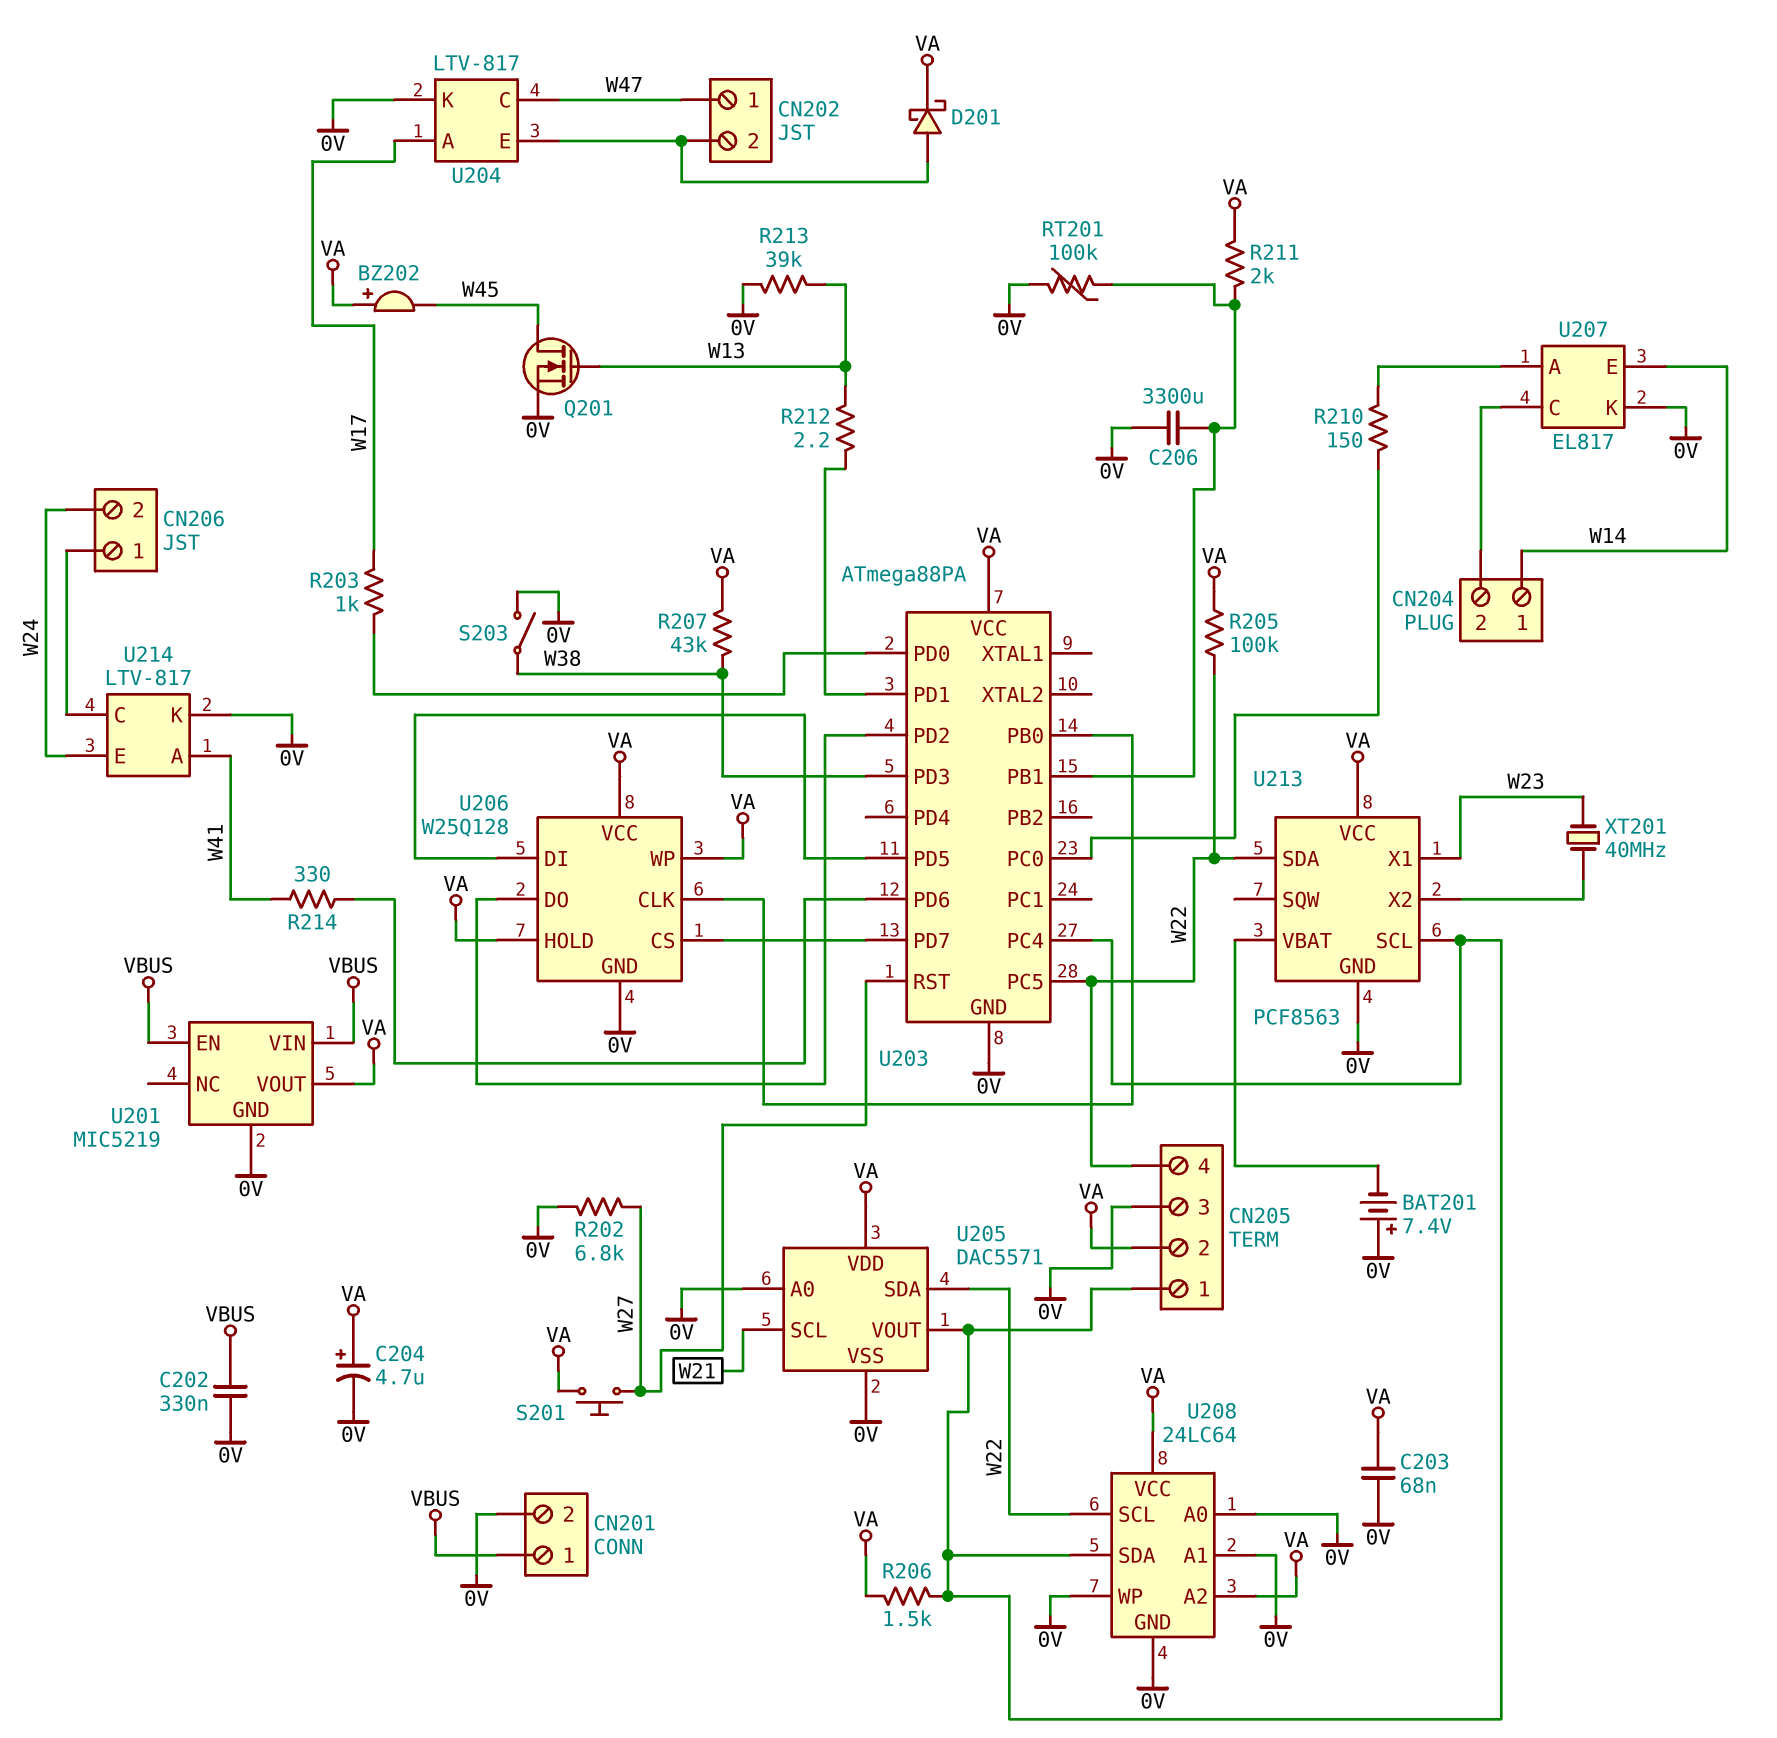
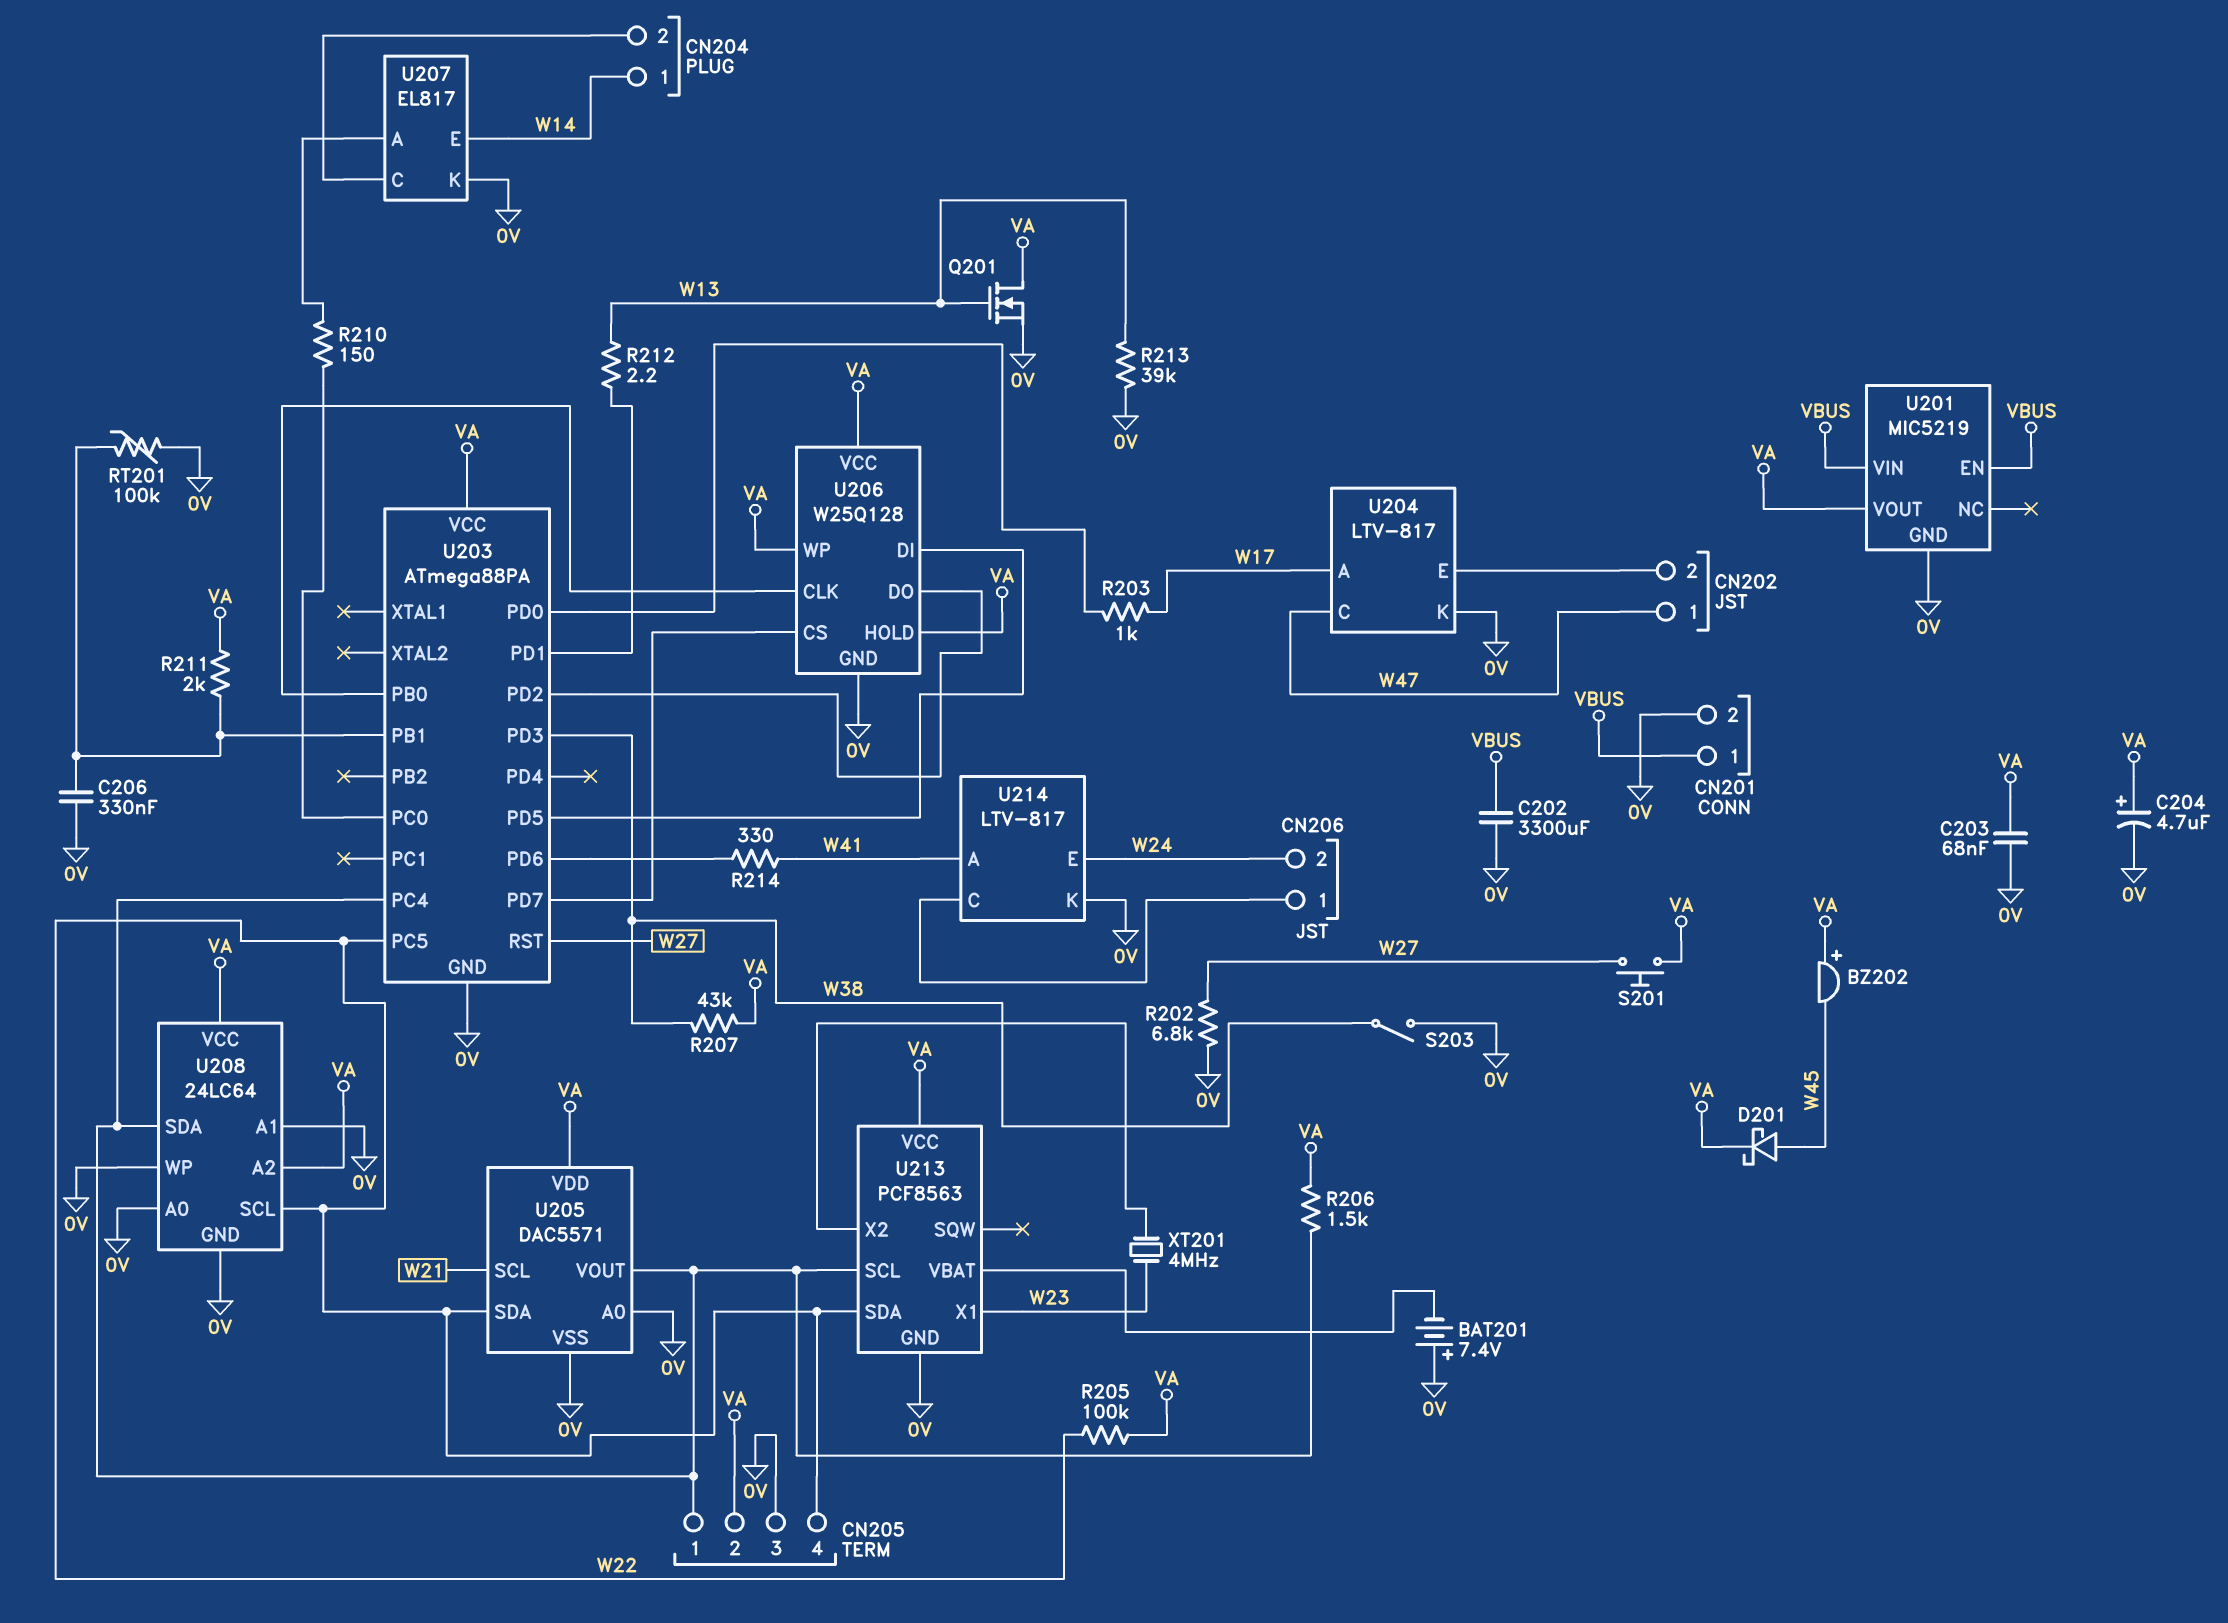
C202: 330nF (0V, VBUS) -> 3300uF (0V, VBUS)
C206: 3300uF (0V, U203/PB1) -> 330nF (0V, U203/PB1)
D201: schottky (A CN202/2, K VA) -> schottky (A W45, K VA)
Q201: NMOS (G W13, D W45, S 0V) -> NMOS (G W13, D VA, S 0V)
XT201: 40MHz (U213/X2, W23) -> 4MHz (U213/X2, W23)

